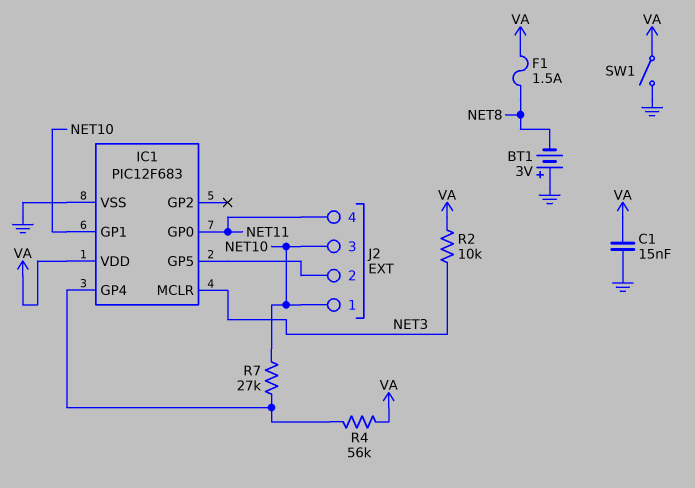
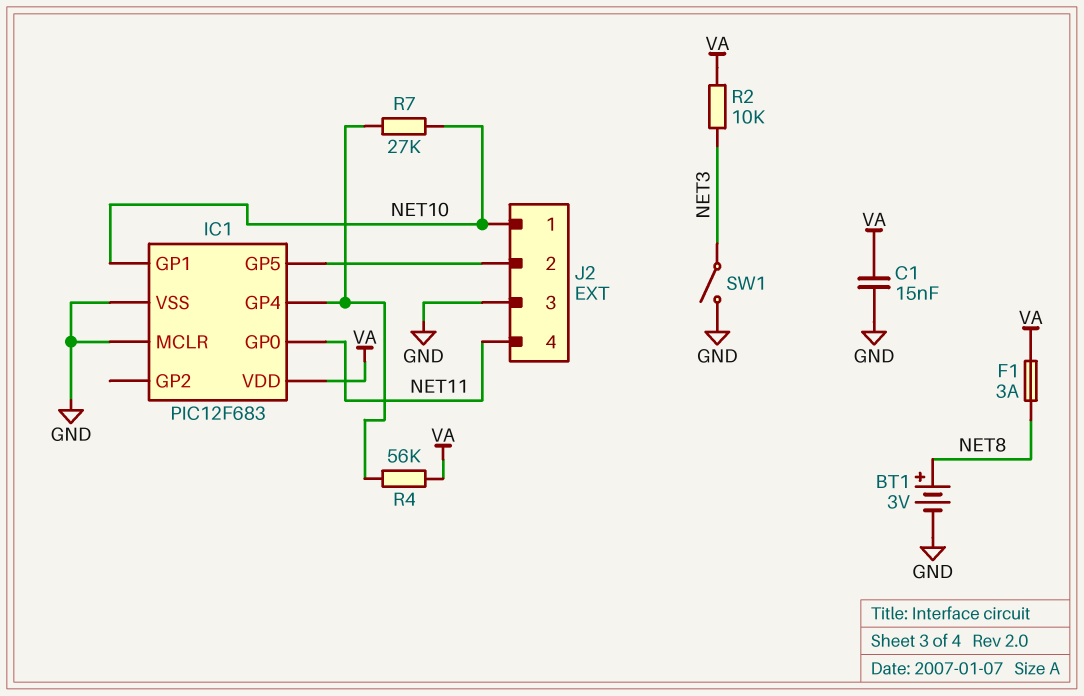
BT1: 3V (plus GND, minus NET8) -> 3V (plus NET8, minus GND)
F1: 1.5A (NET8, VA) -> 3A (NET8, VA)
IC1 pin MCLR: NET3 -> GND
J2 pin 3: NET10 -> GND
SW1: switch (GND, VA) -> switch (GND, NET3)

